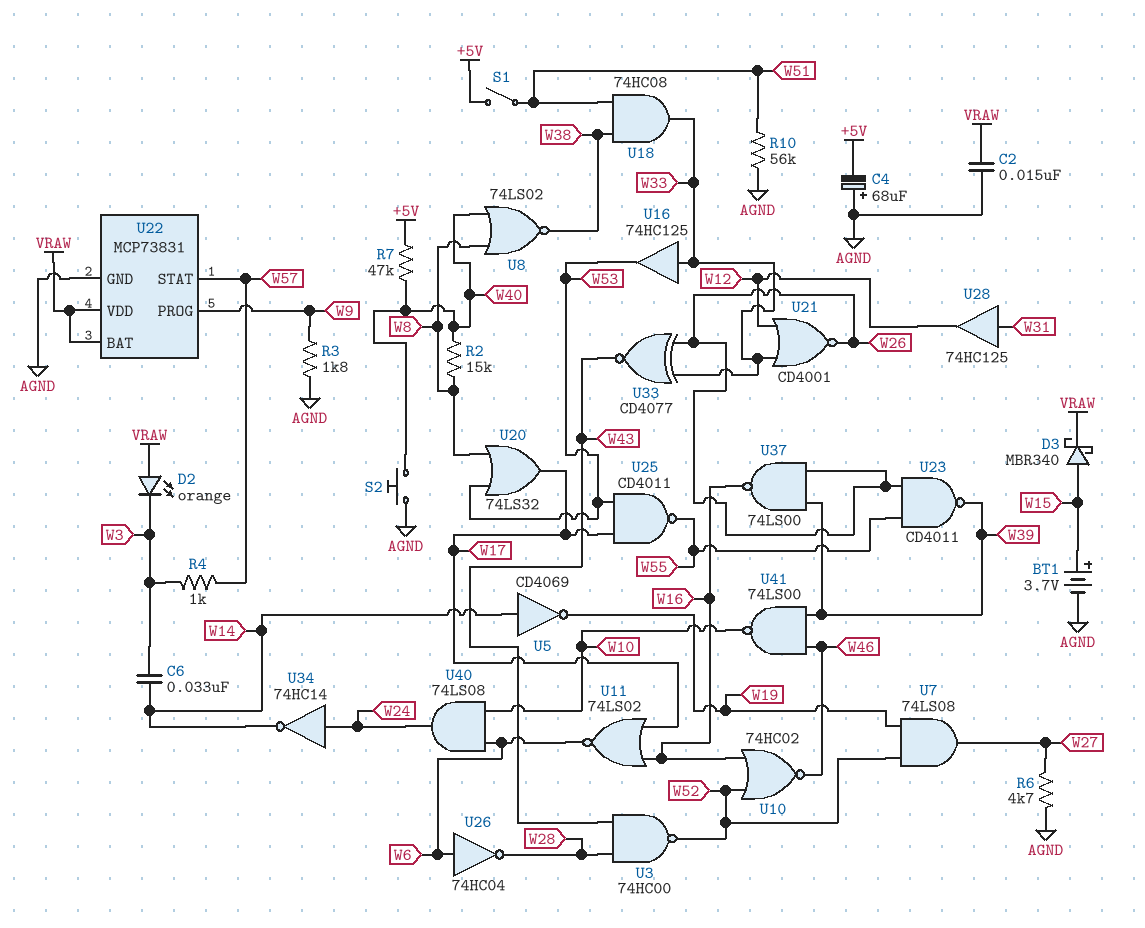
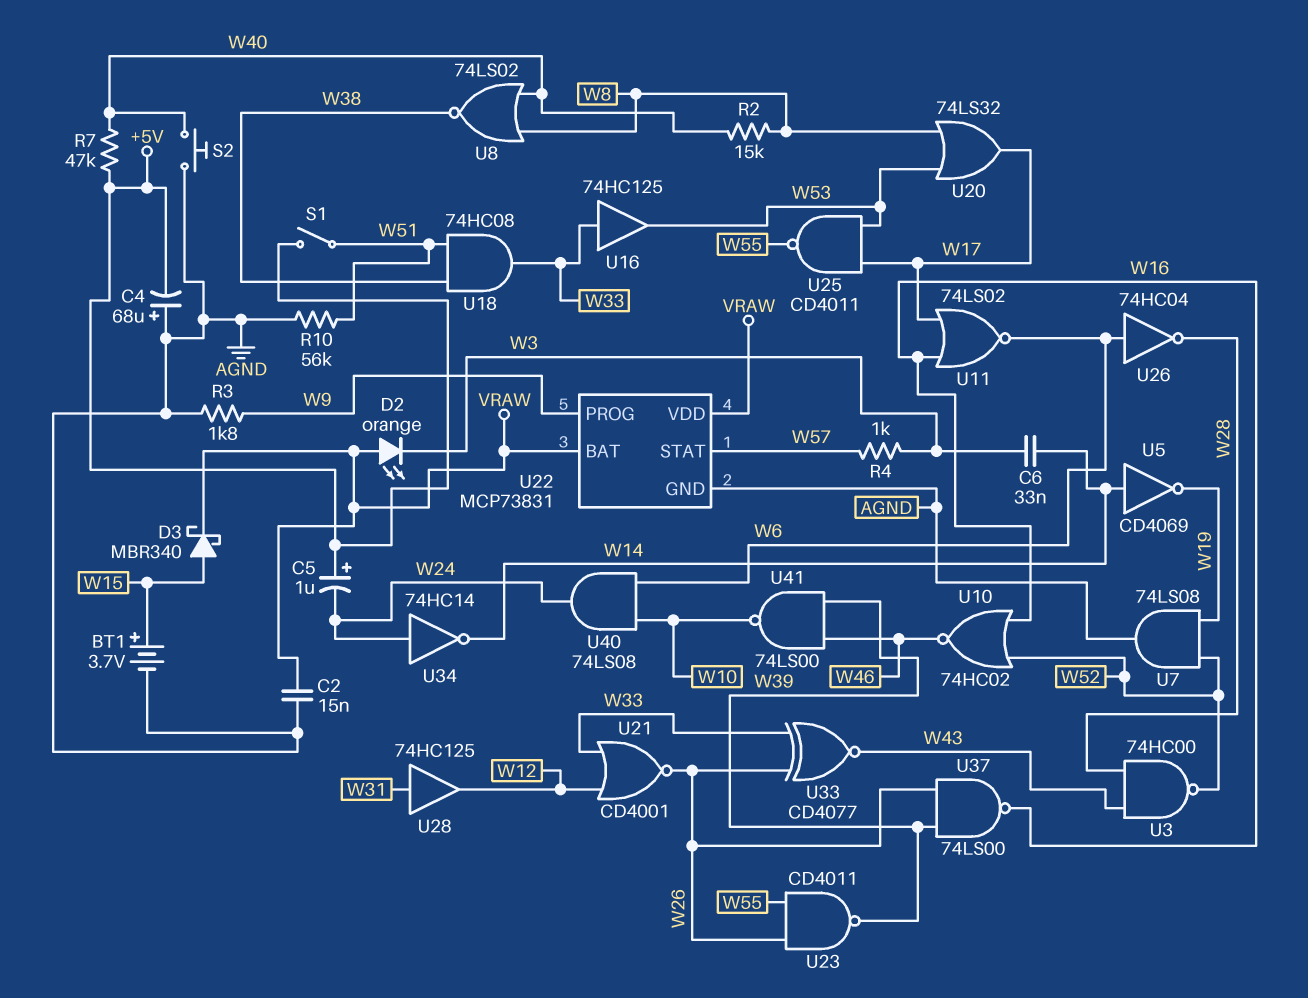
C5: none -> 1uF (plus +5V, minus W24)
R6: 4.7k (AGND, W27) -> none
U7: AND 74LS08 (in W19, in W52, out W27) -> AND 74LS08 (in W19, in W52, out AGND)

